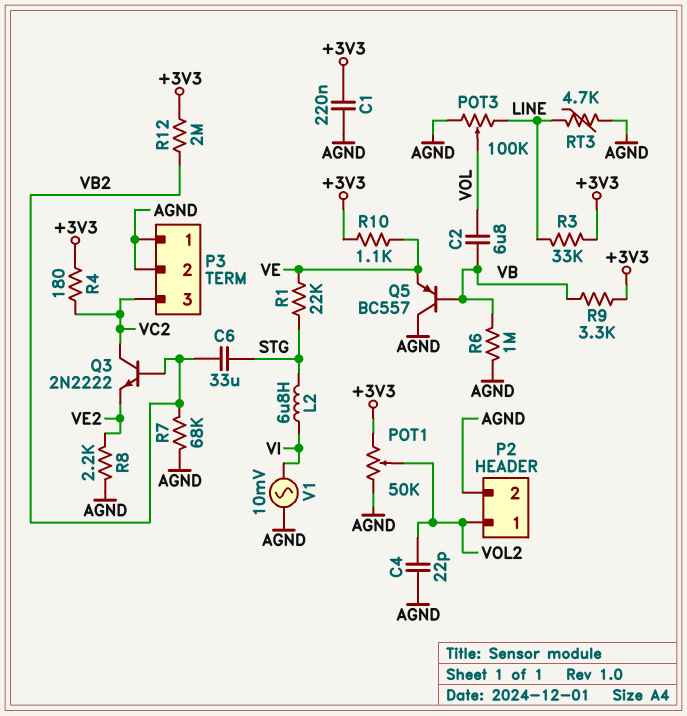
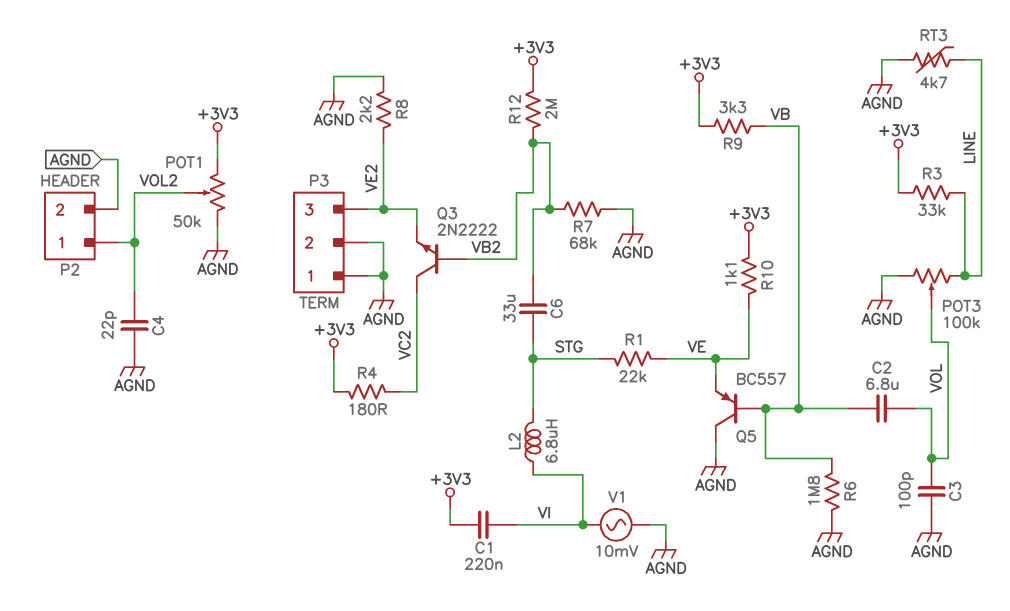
C1: 220nF (+3V3, AGND) -> 220nF (+3V3, VI)
C3: none -> 100pF (AGND, VOL)
P3 pin 3: VC2 -> VE2
R6: 1M (AGND, VB) -> 1.8M (AGND, VB)

